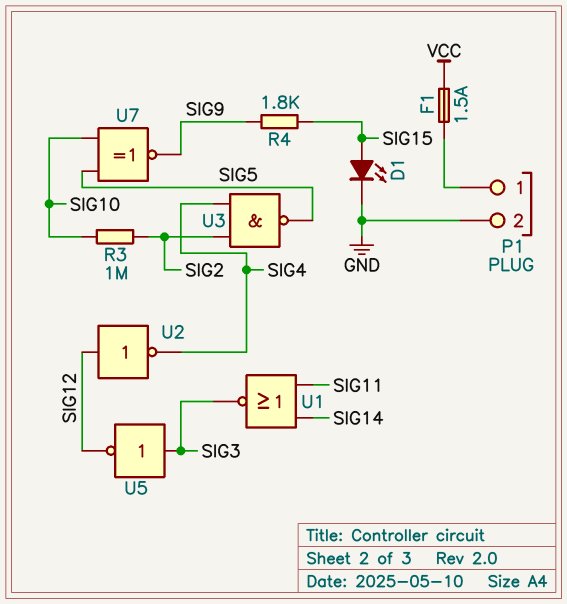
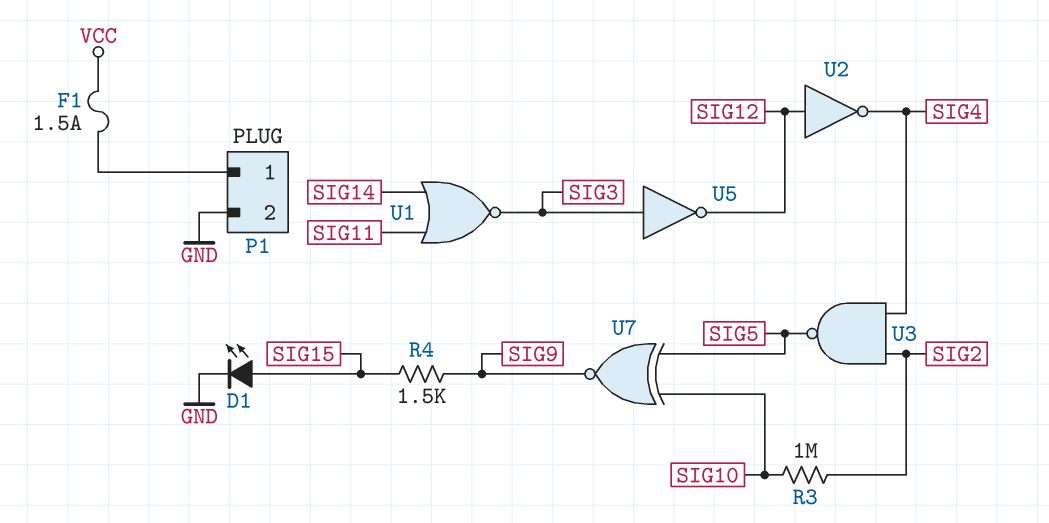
R4: 1.8k (SIG9, SIG15) -> 1.5k (SIG9, SIG15)

